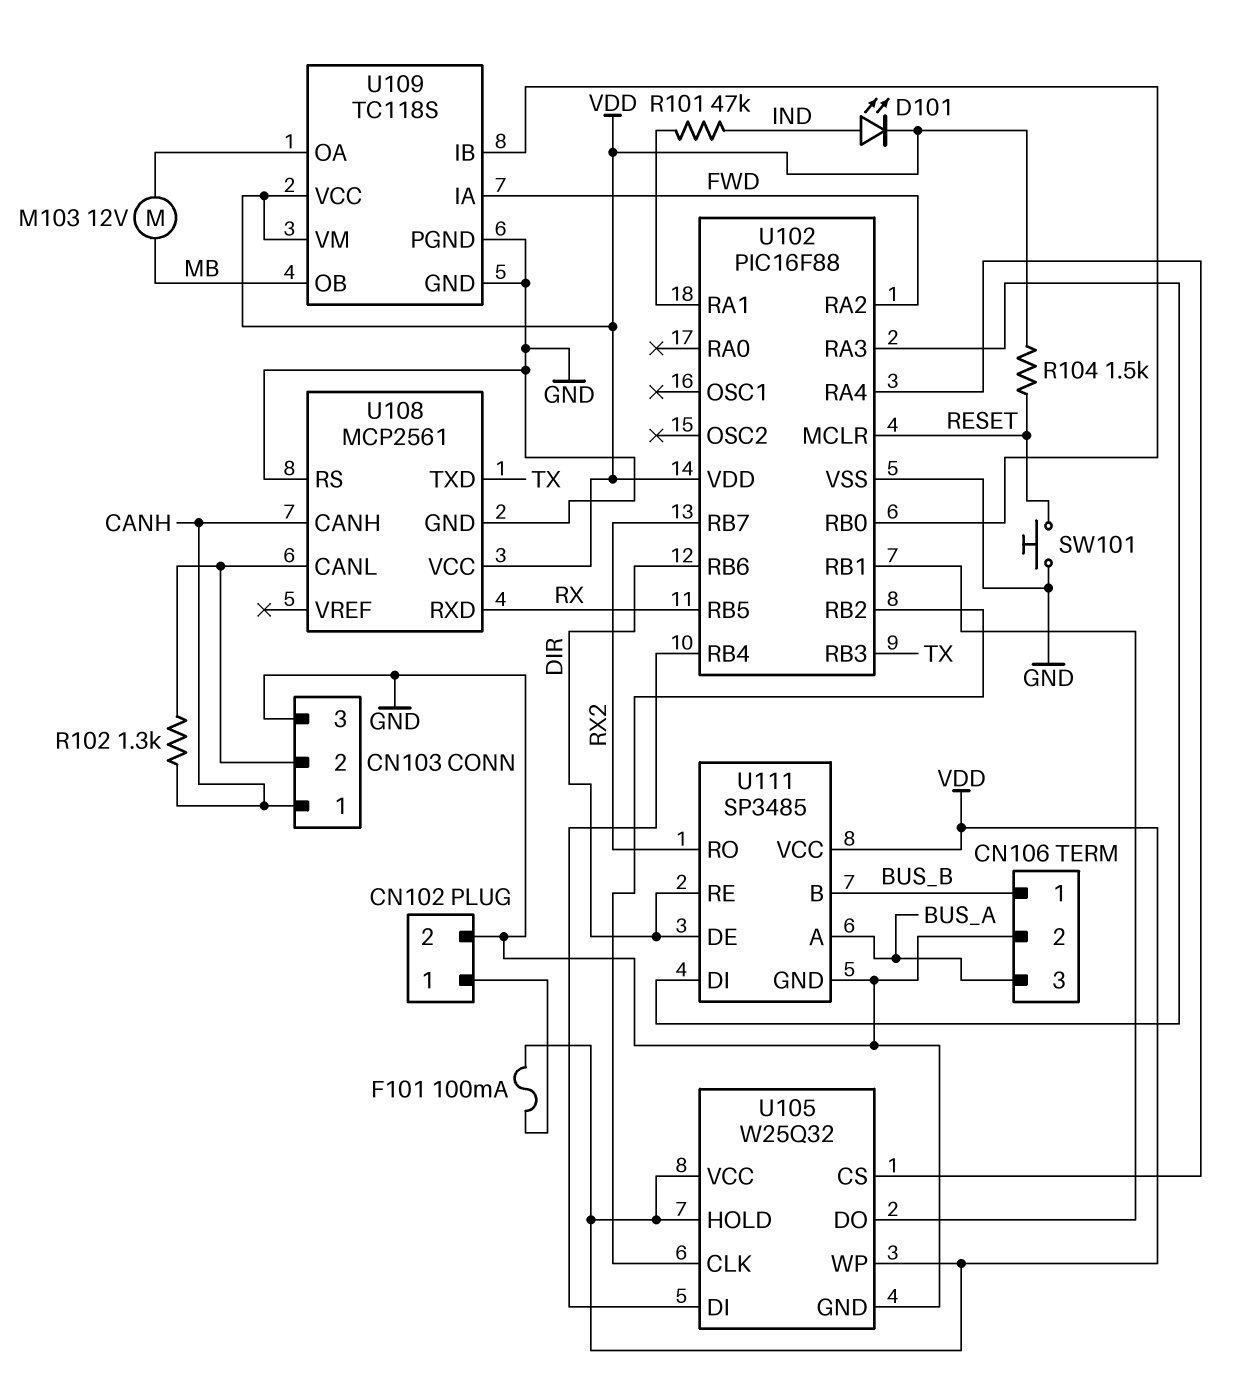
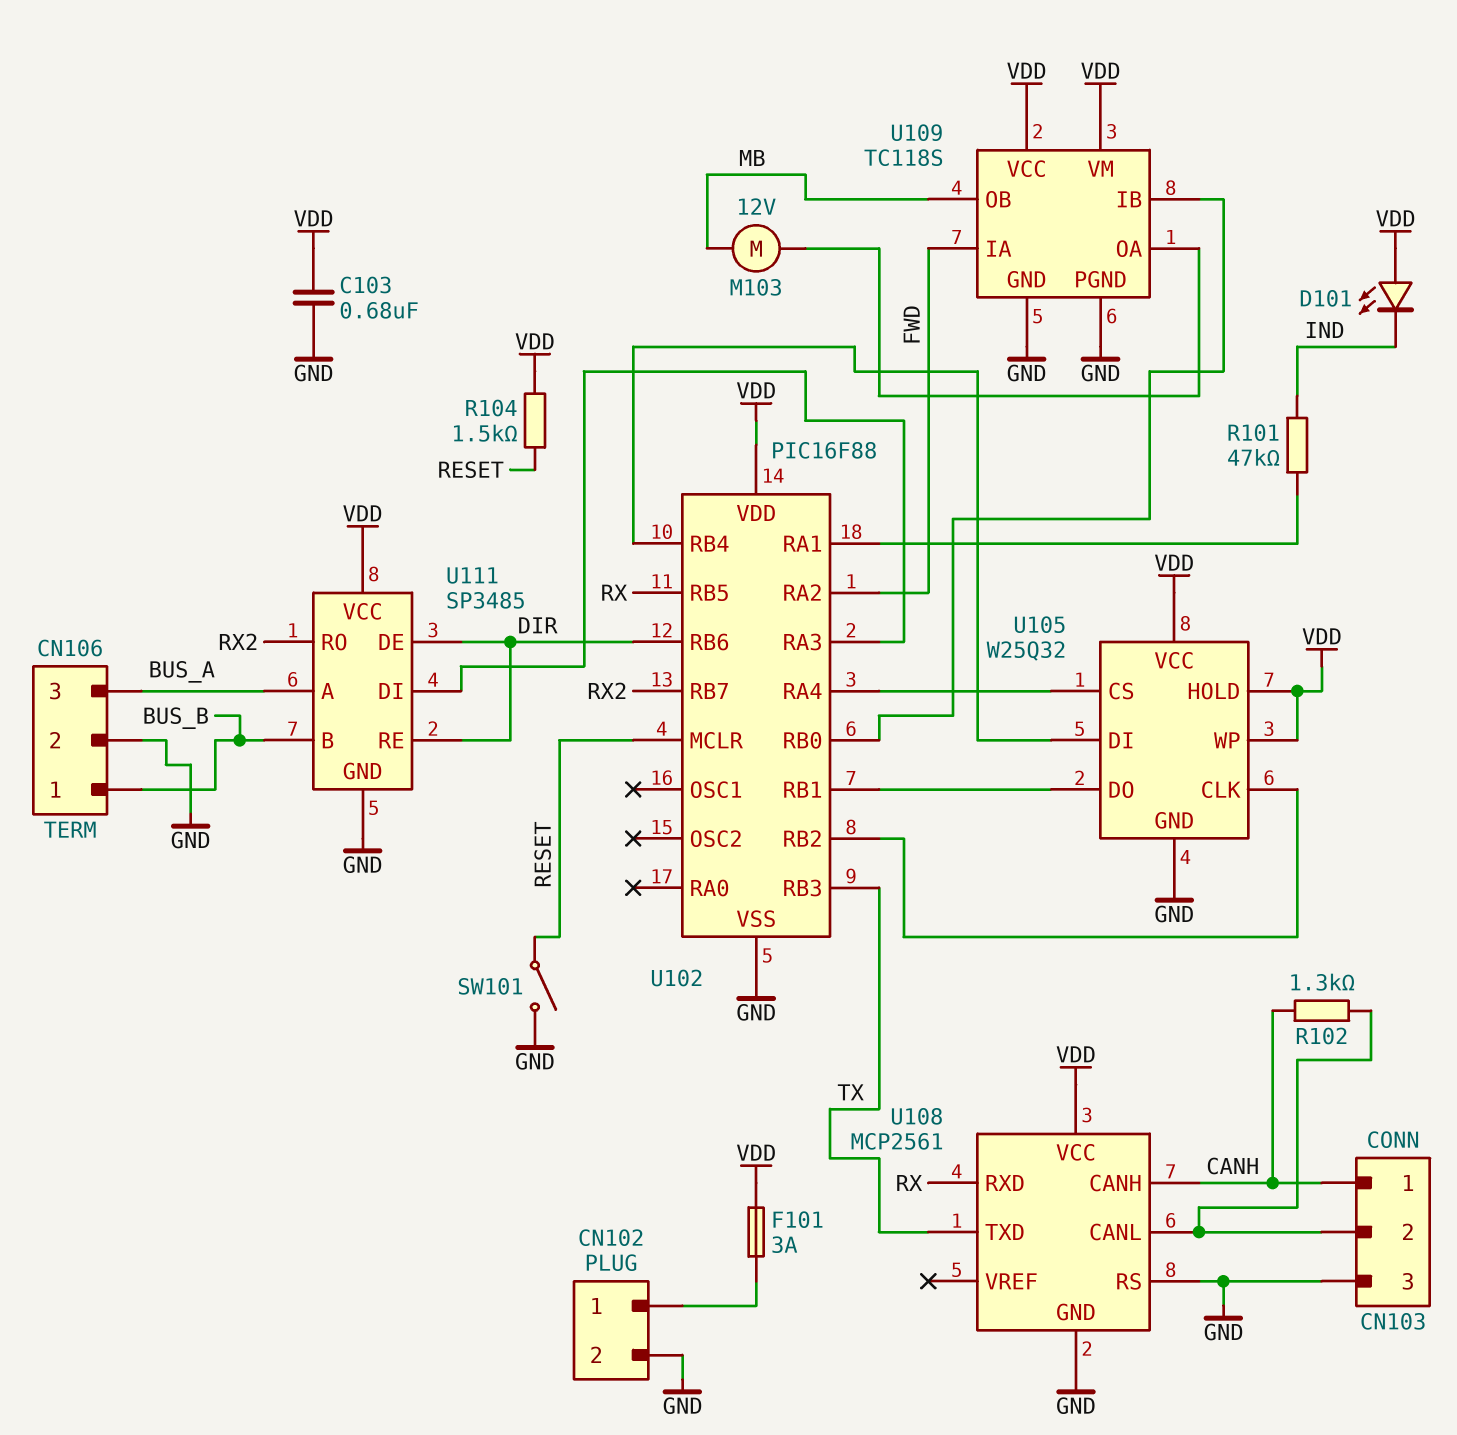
C103: none -> 680nF (GND, VDD)
D101: LED (A IND, K VDD) -> LED (A VDD, K IND)
F101: 100mA (CN102/1, VDD) -> 3A (CN102/1, VDD)
SW101: button (GND, RESET) -> switch (GND, RESET)

